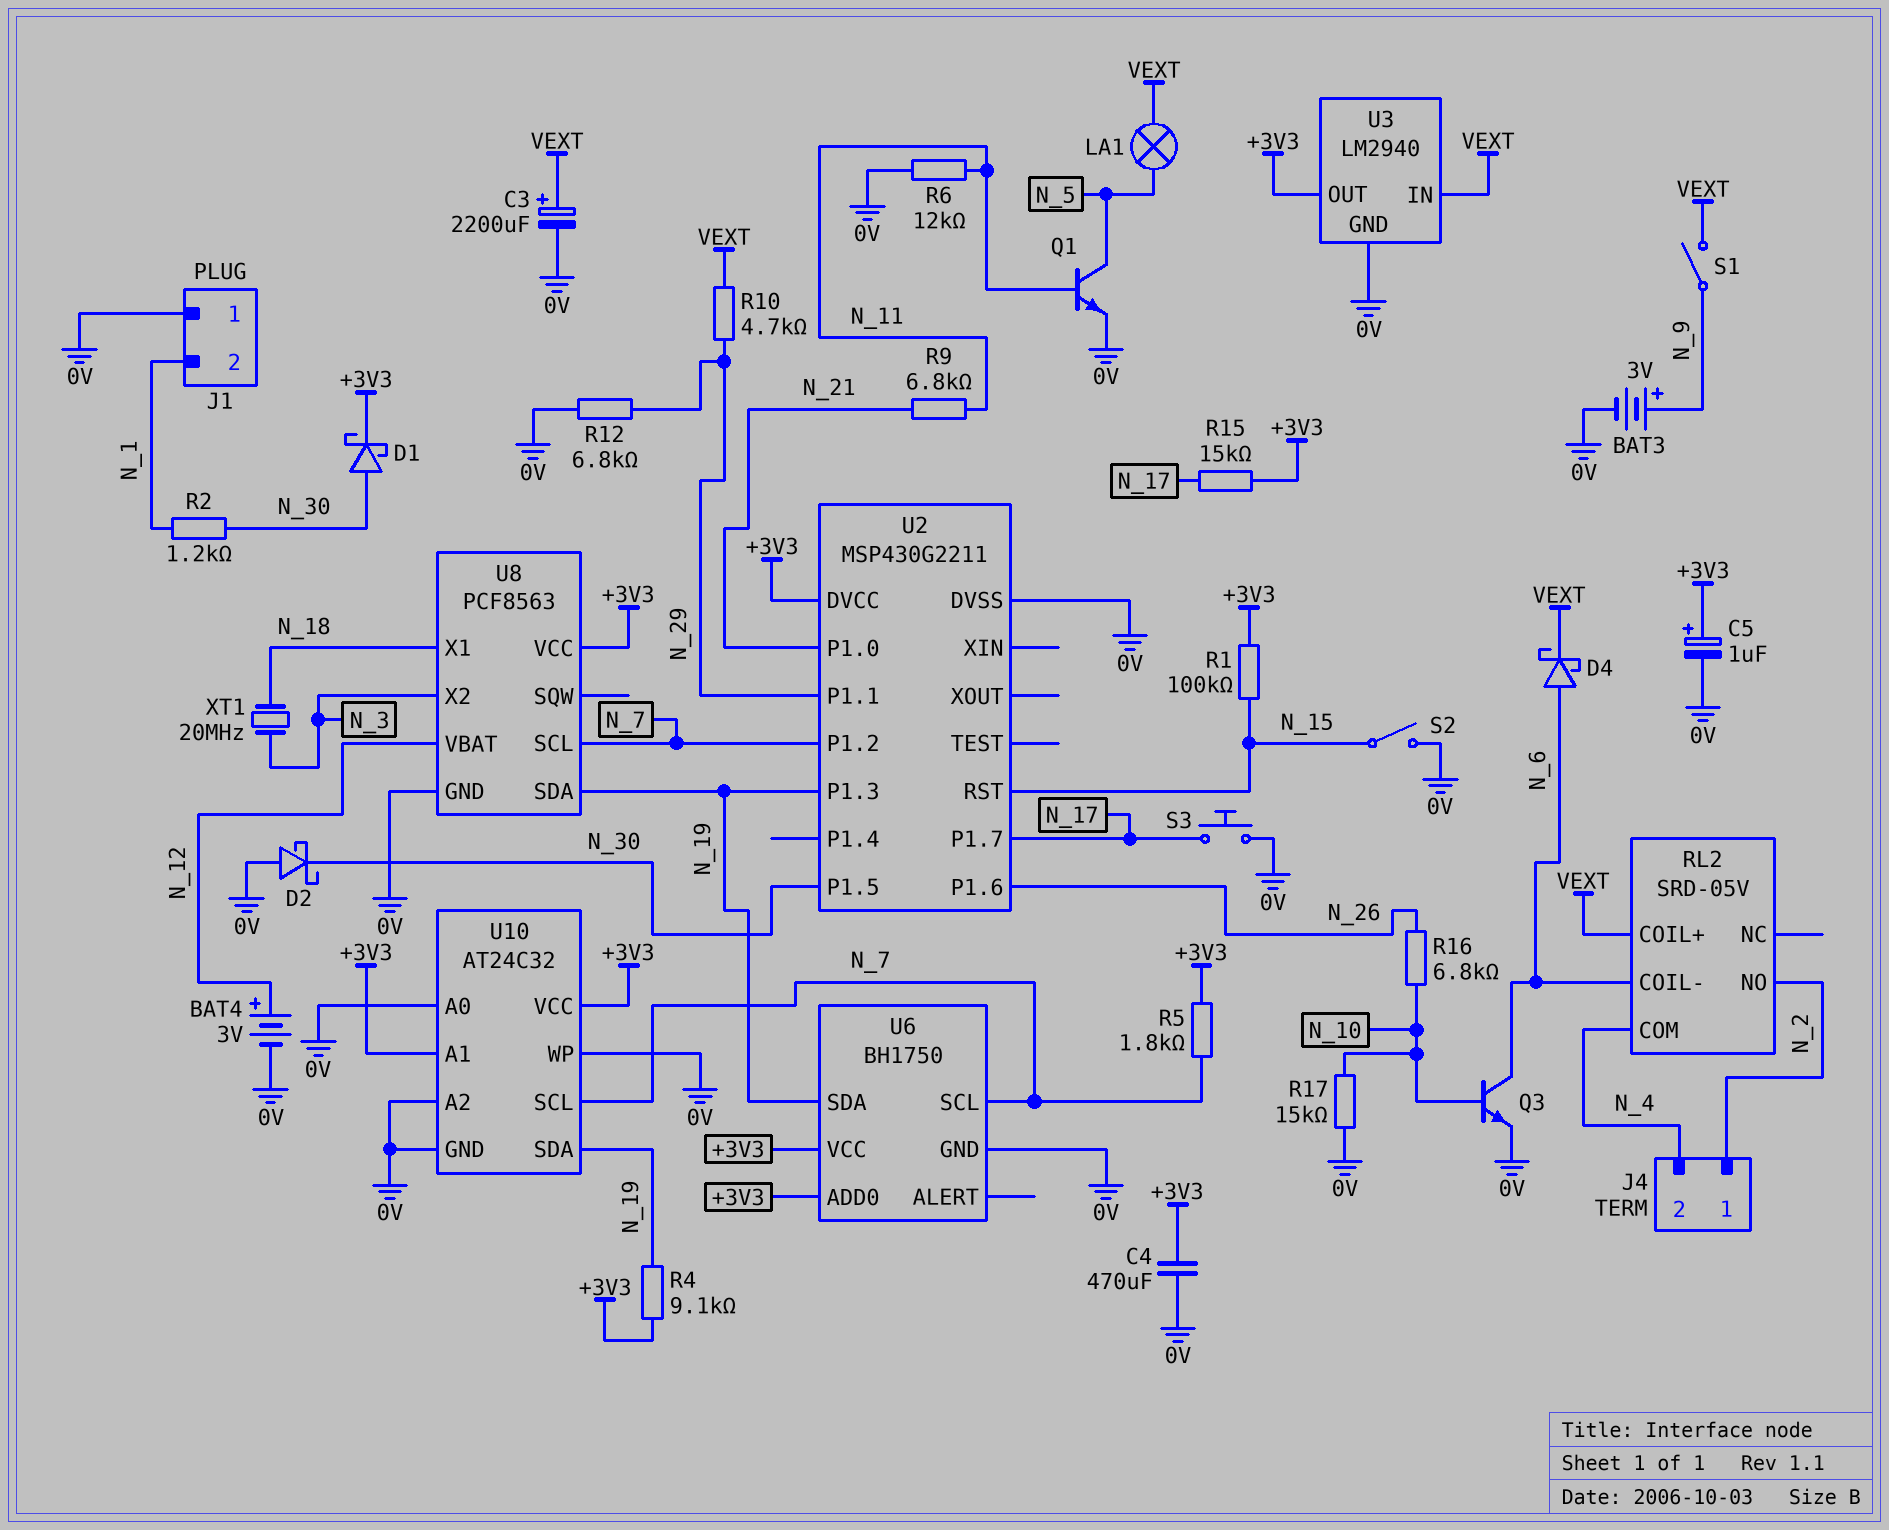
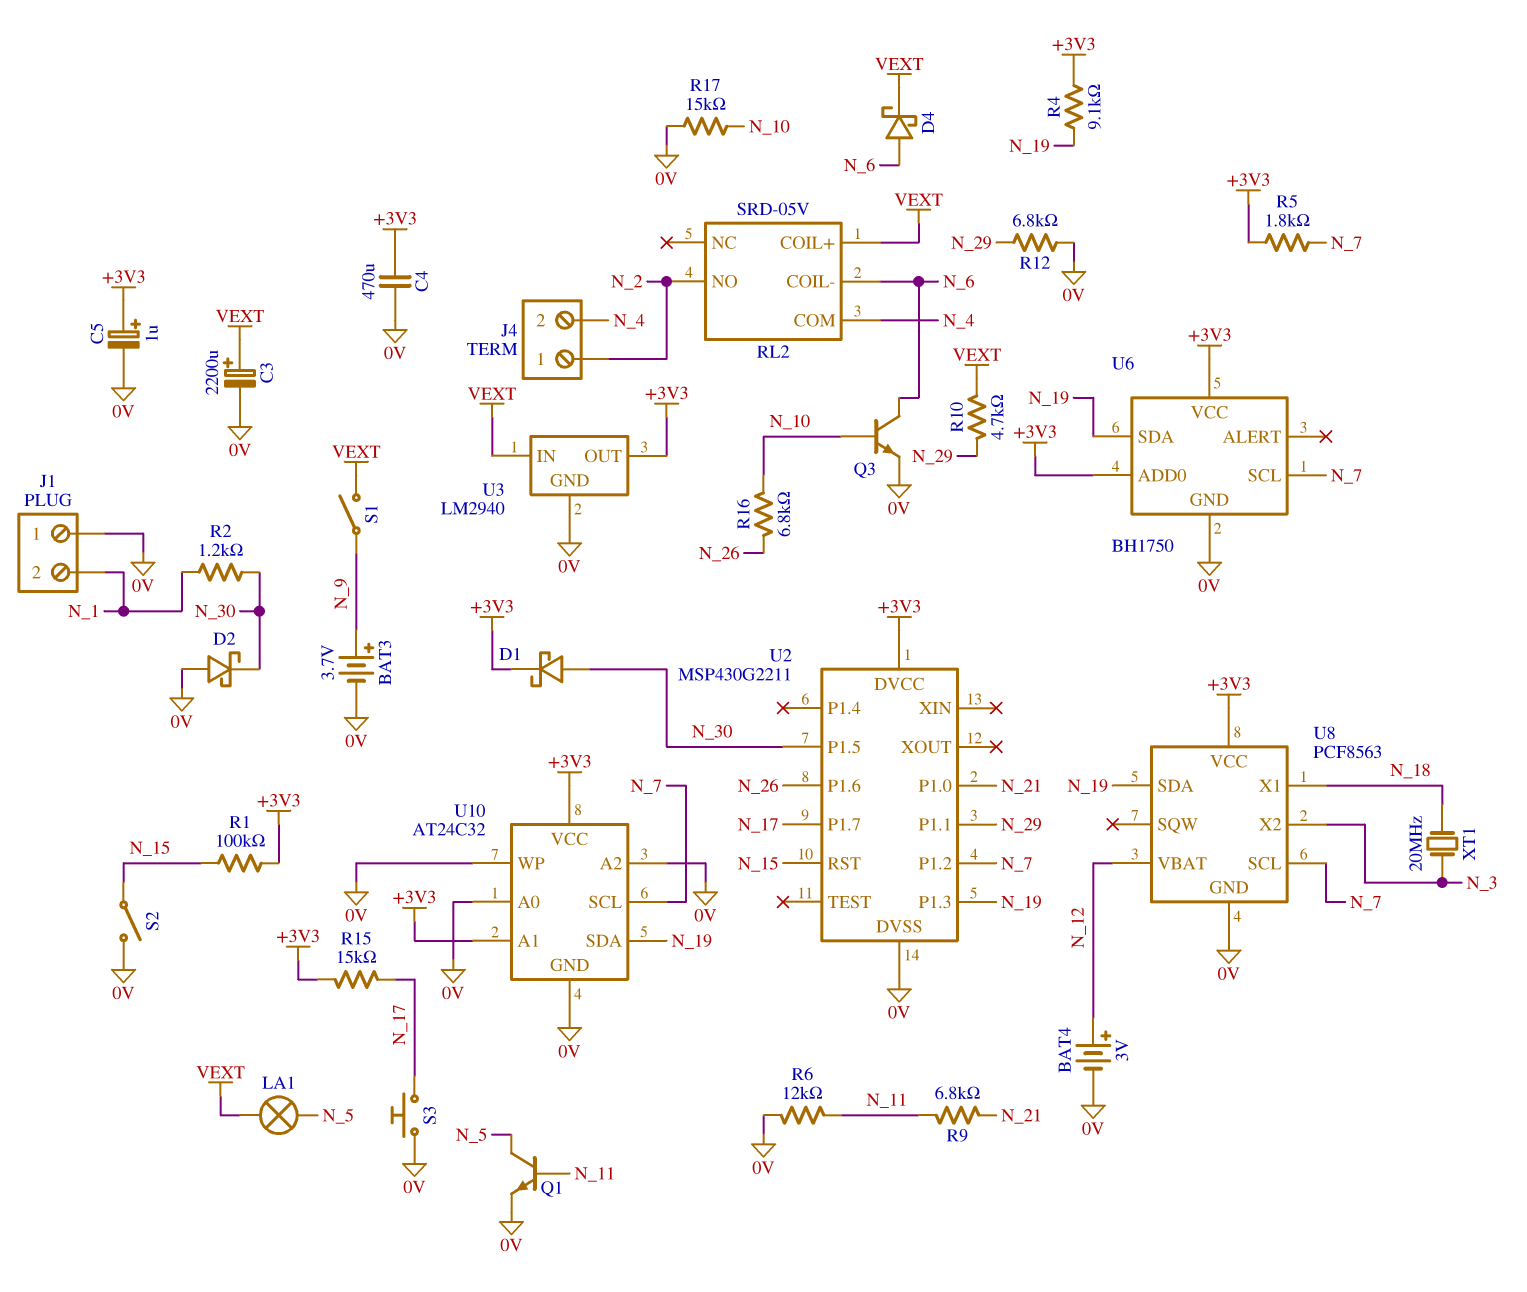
BAT3: 3V (plus N_9, minus 0V) -> 3.7V (plus N_9, minus 0V)

